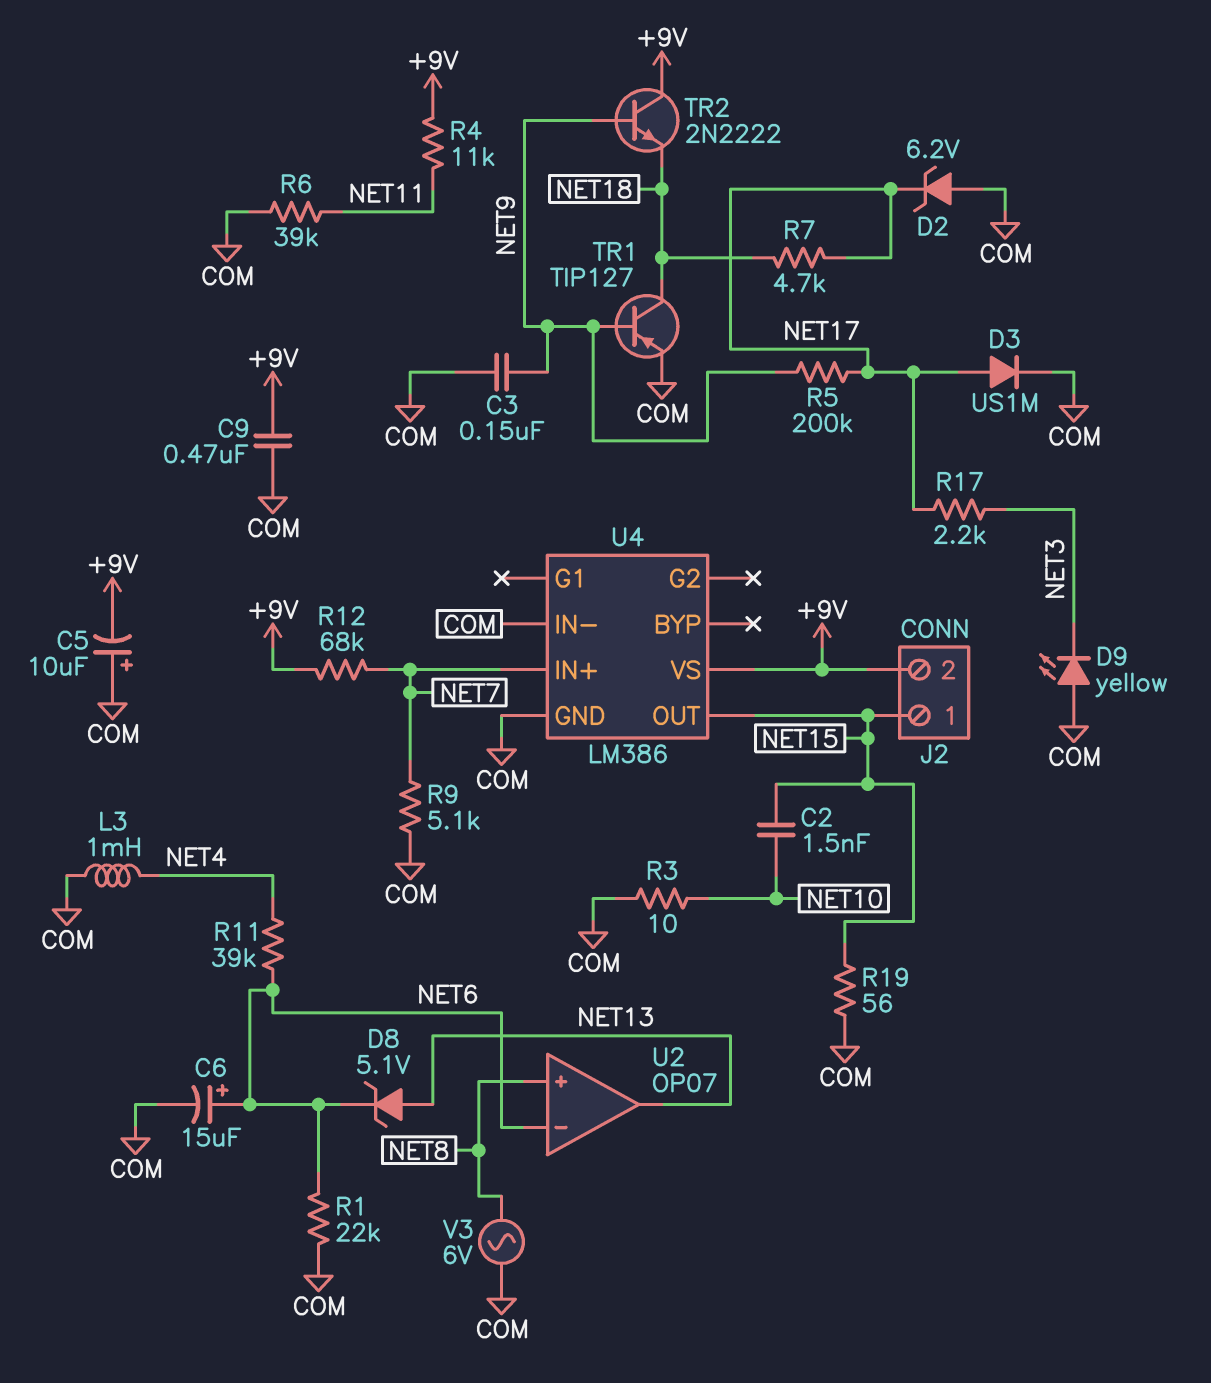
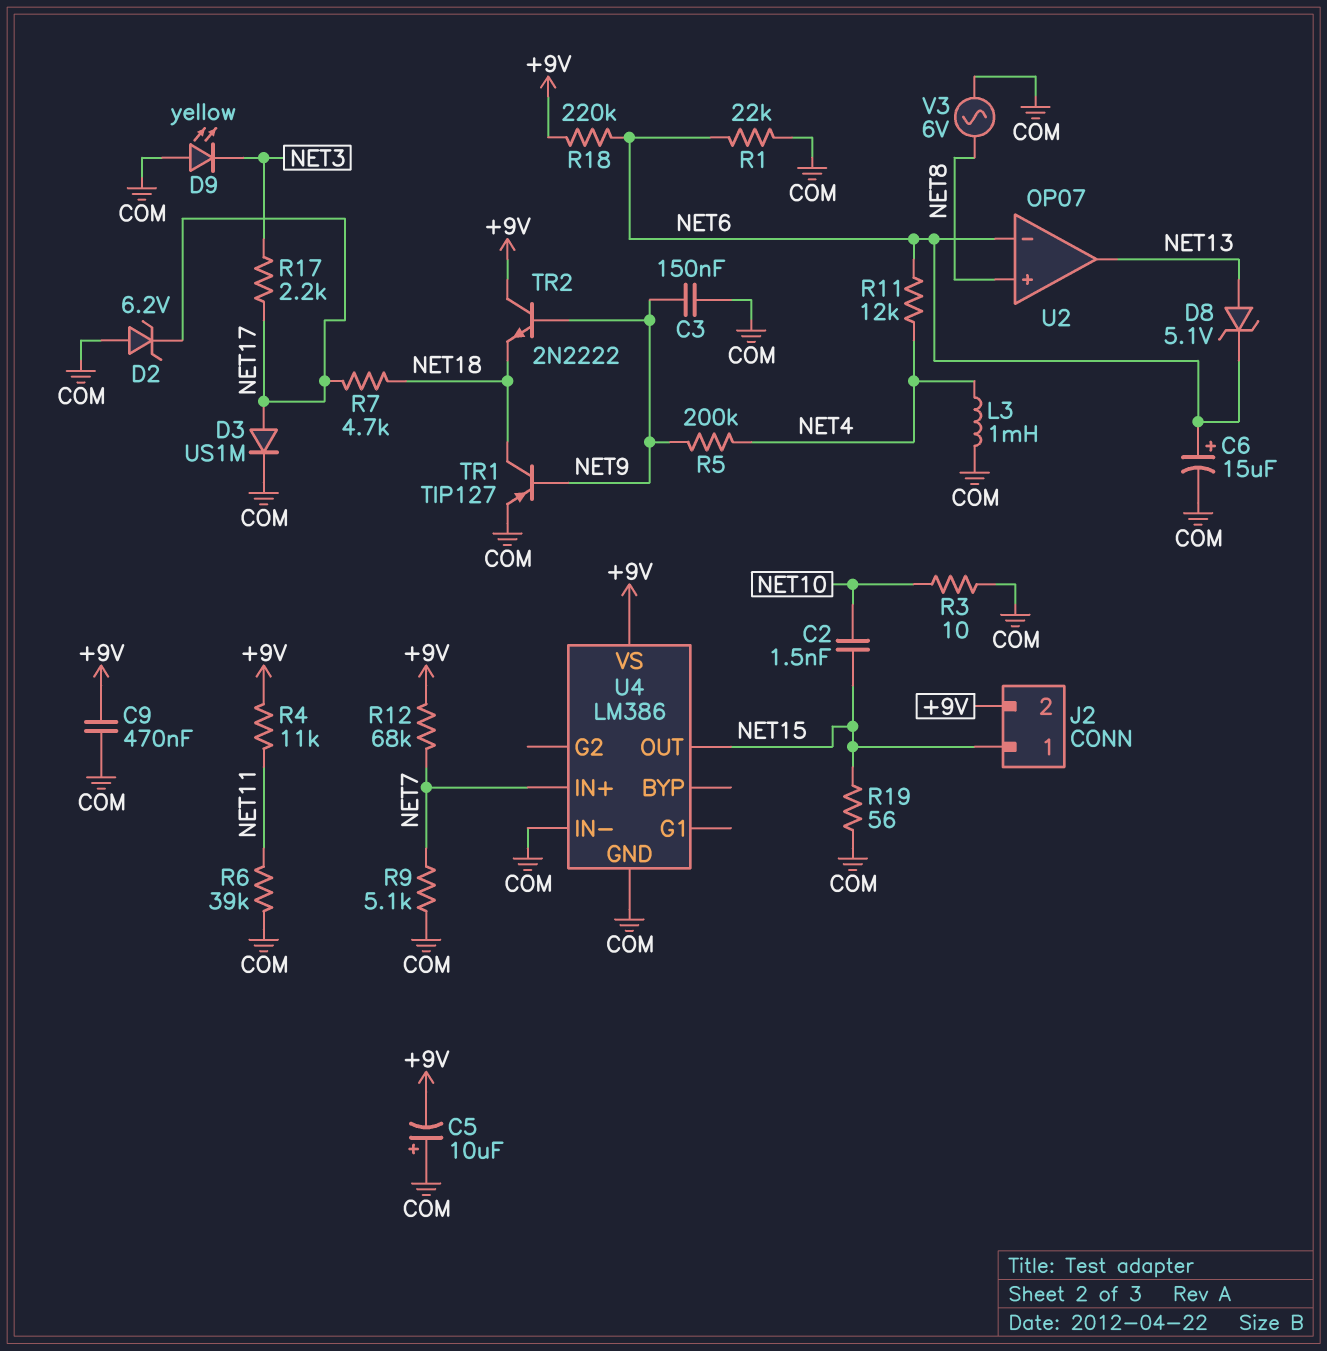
R5: 200k (NET9, NET17) -> 200k (NET4, NET9)
R11: 39k (NET4, NET6) -> 12k (NET4, NET6)
R18: none -> 220k (+9V, NET6)

